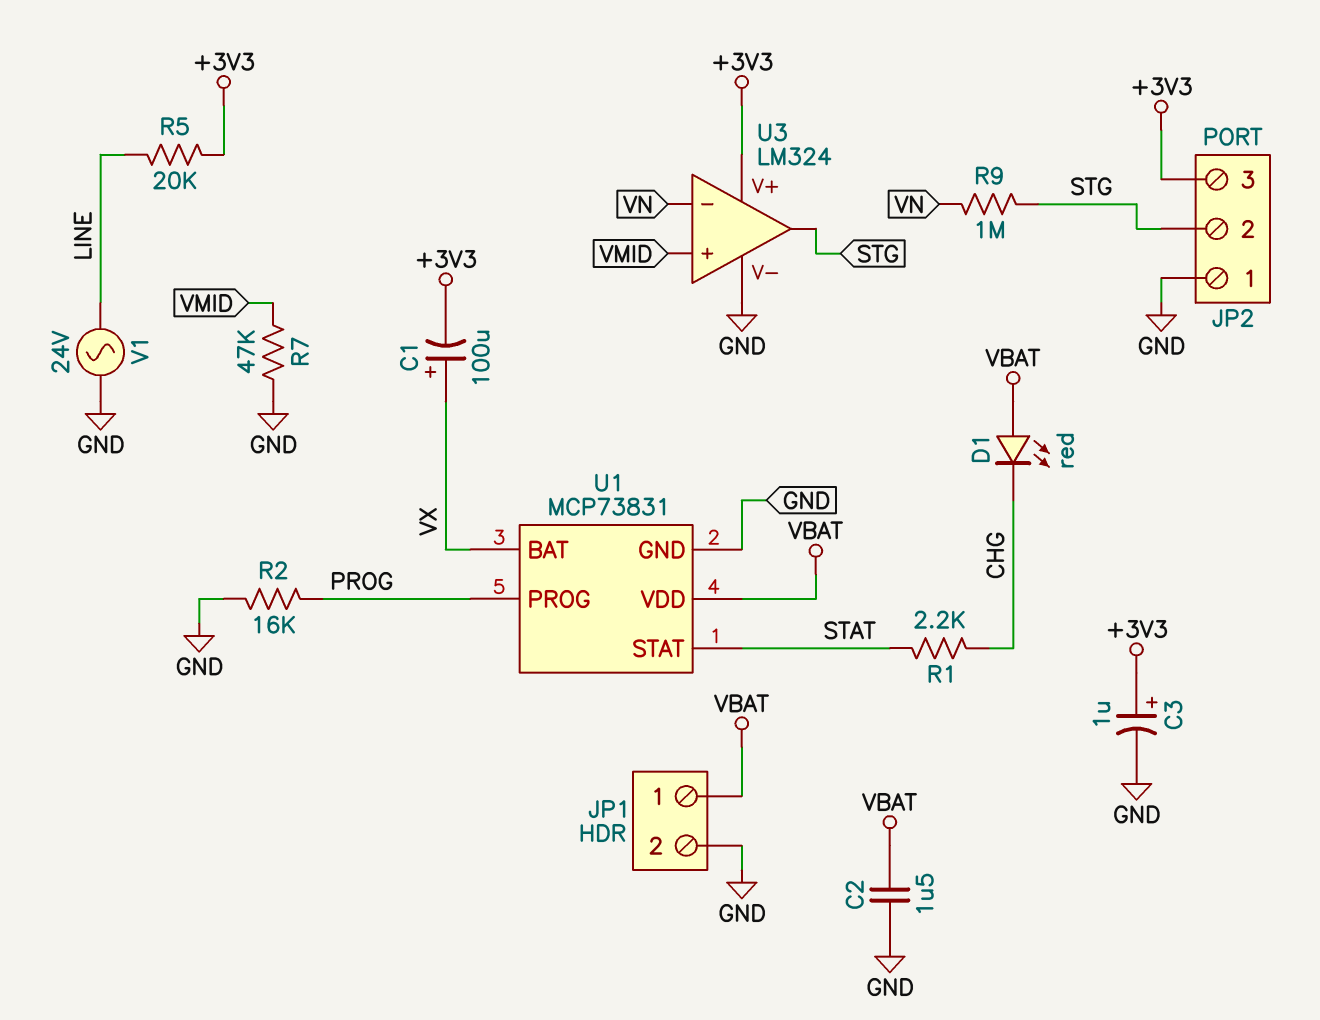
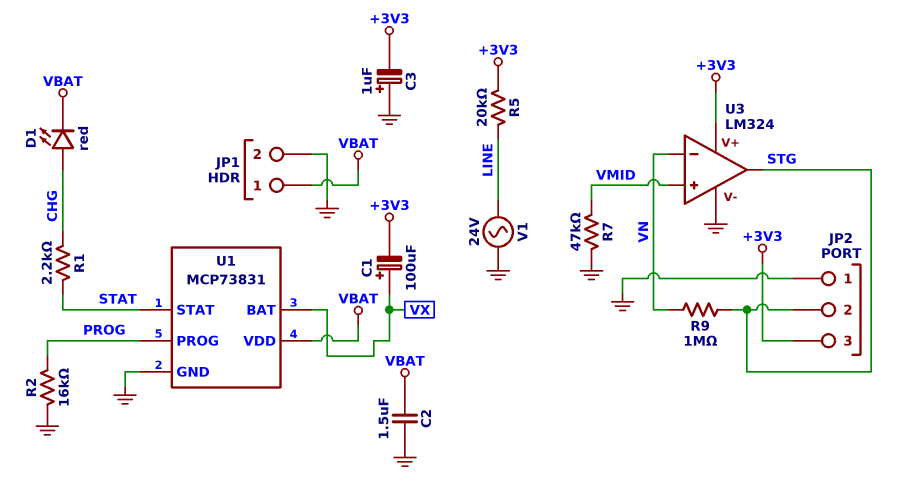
C3: 1uF (plus +3V3, minus GND) -> 1uF (plus GND, minus +3V3)
D1: LED red (A VBAT, K CHG) -> LED red (A CHG, K VBAT)

